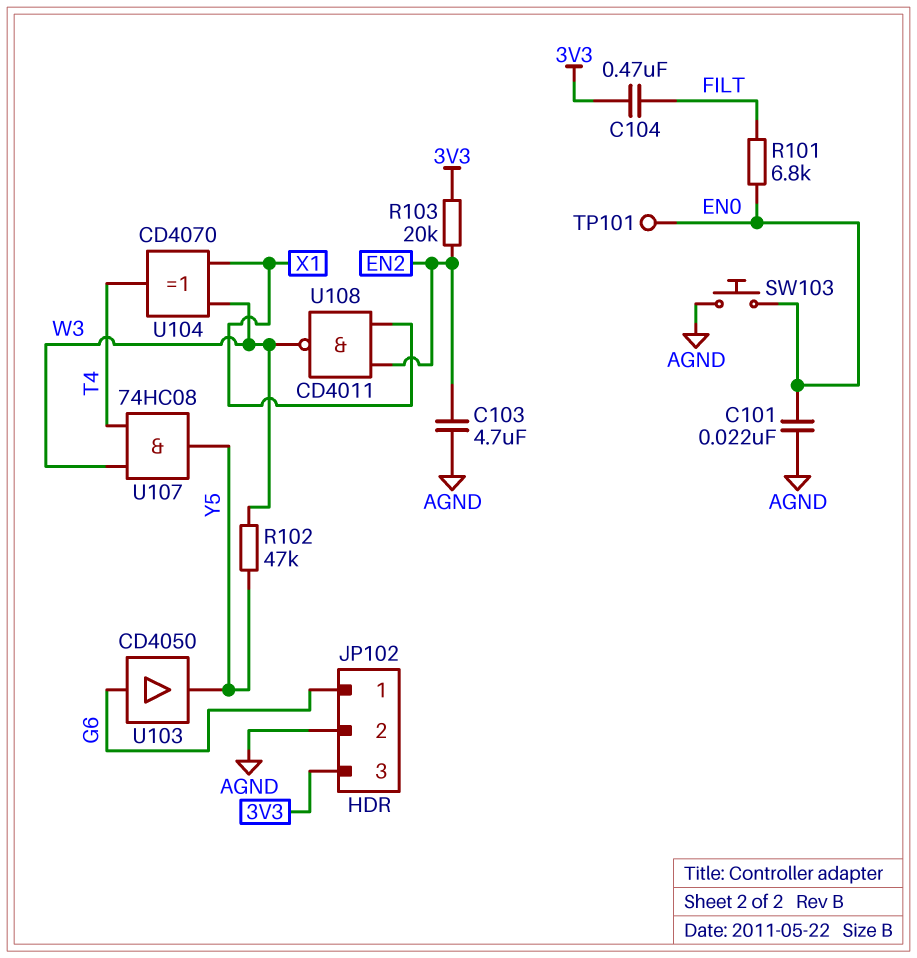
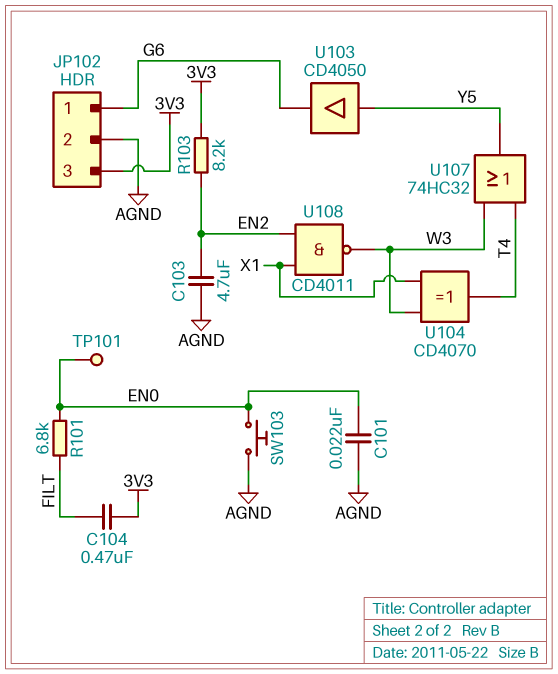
R102: 47k (W3, Y5) -> none
R103: 20k (3V3, EN2) -> 8.2k (3V3, EN2)
U103: buffer CD4050 (in G6, out Y5) -> buffer CD4050 (in Y5, out G6)
U107: AND 74HC08 (in T4, in W3, out Y5) -> OR 74HC32 (in T4, in W3, out Y5)

